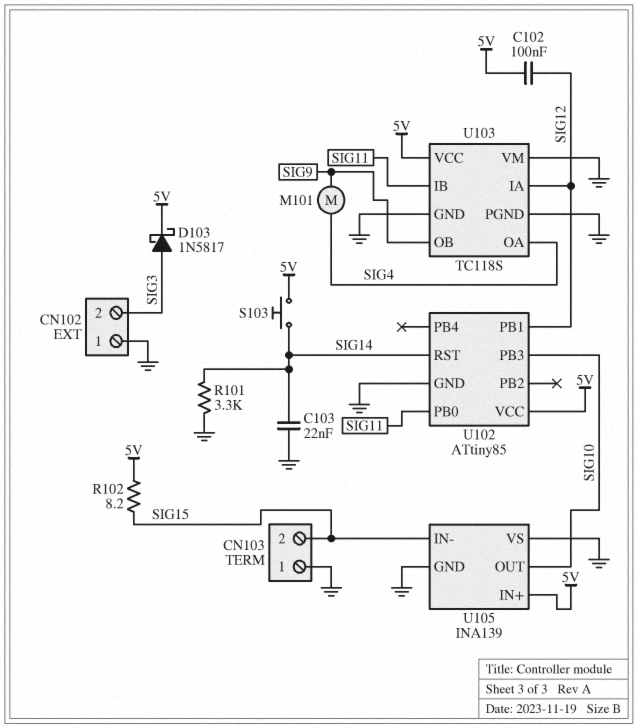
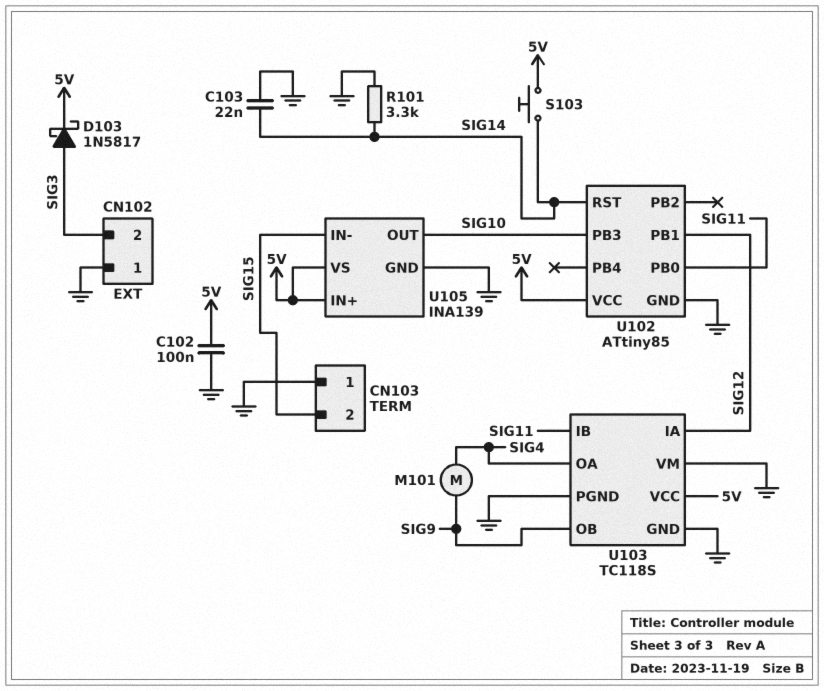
C102: 100nF (5V, SIG12) -> 100nF (5V, GND)
R102: 8.2 (5V, SIG15) -> none
U105 pin VS: GND -> 5V

